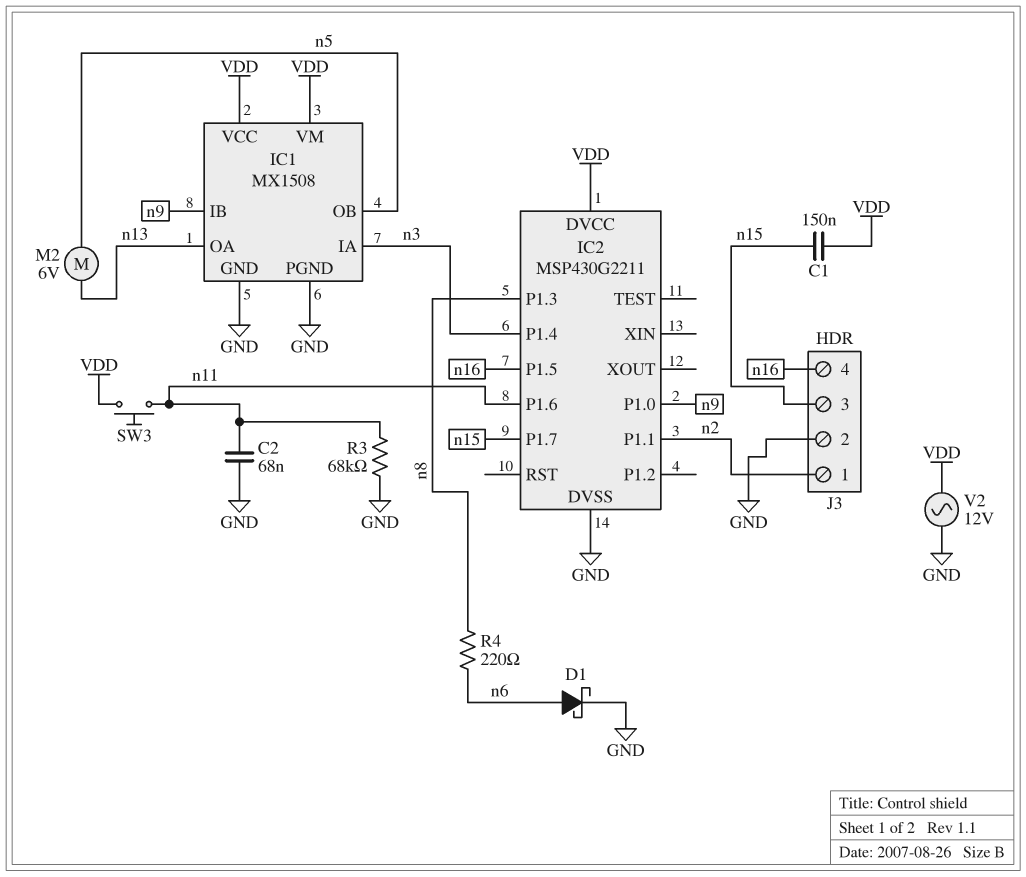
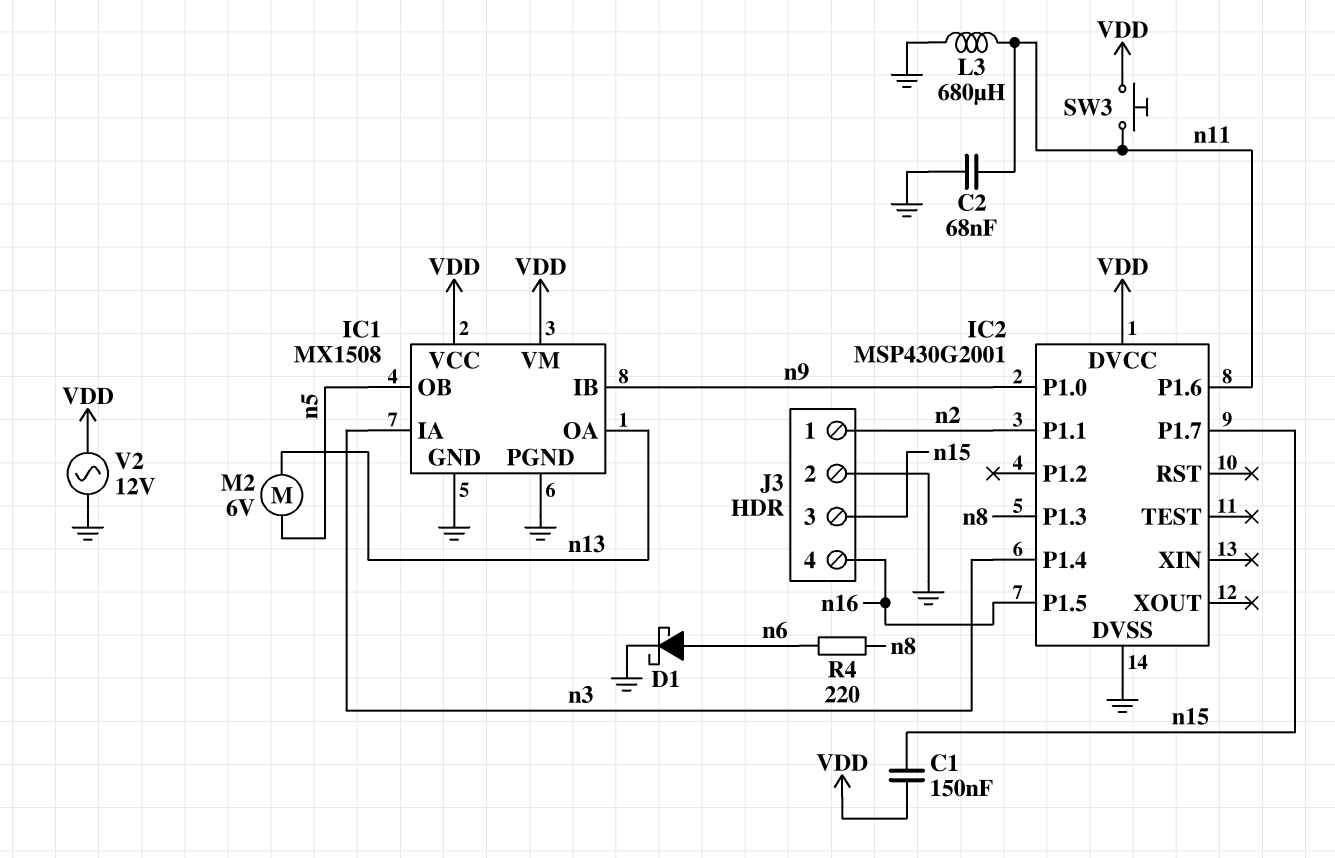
IC2: MSP430G2211 -> MSP430G2001
L3: none -> 680uH (GND, n11)
R3: 68k (GND, n11) -> none

